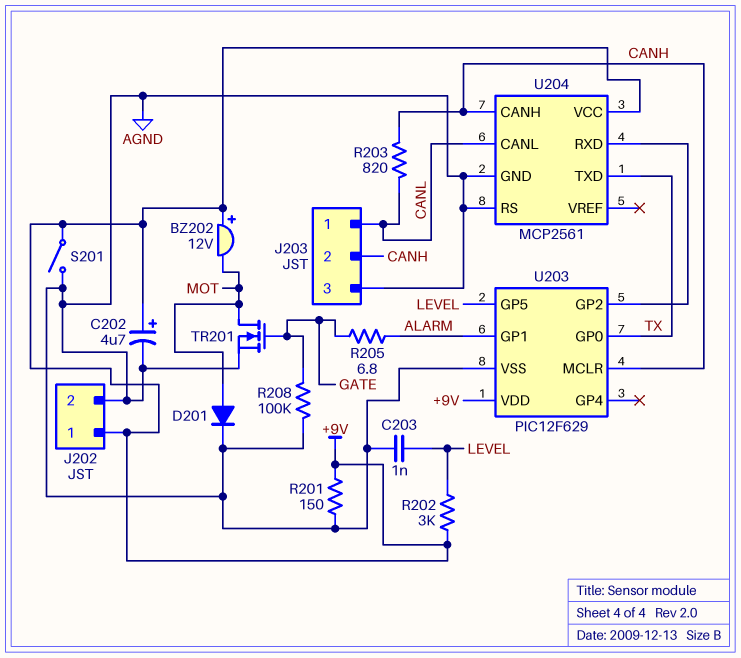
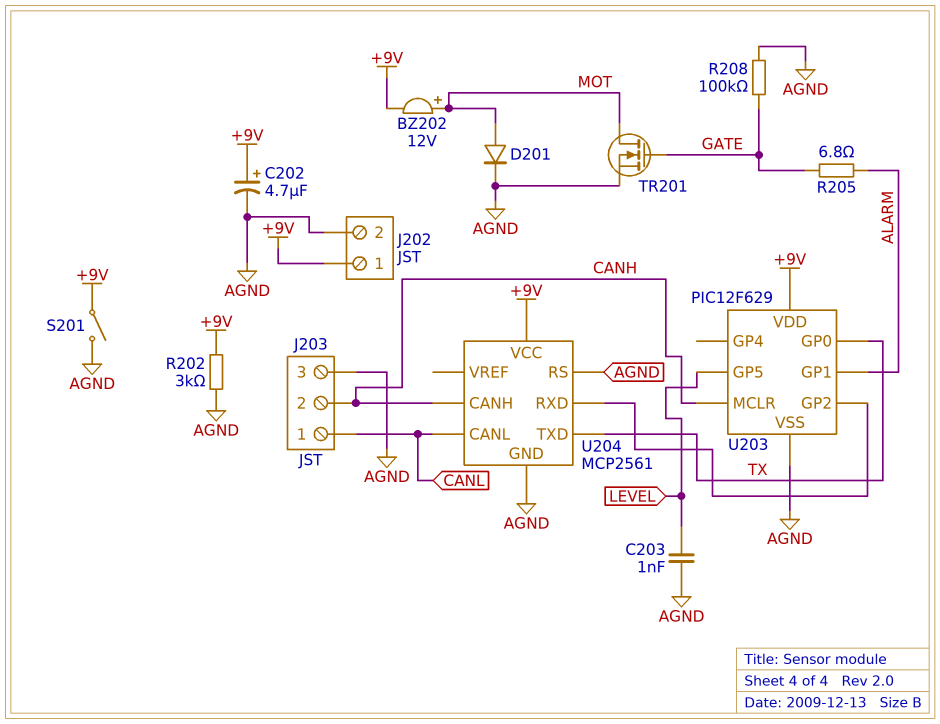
BZ202: buzzer 12V (plus +9V, minus MOT) -> buzzer 12V (plus MOT, minus +9V)
R201: 150 (+9V, AGND) -> none
R202: 3k (+9V, LEVEL) -> 3k (+9V, AGND)
R203: 820 (CANH, CANL) -> none

